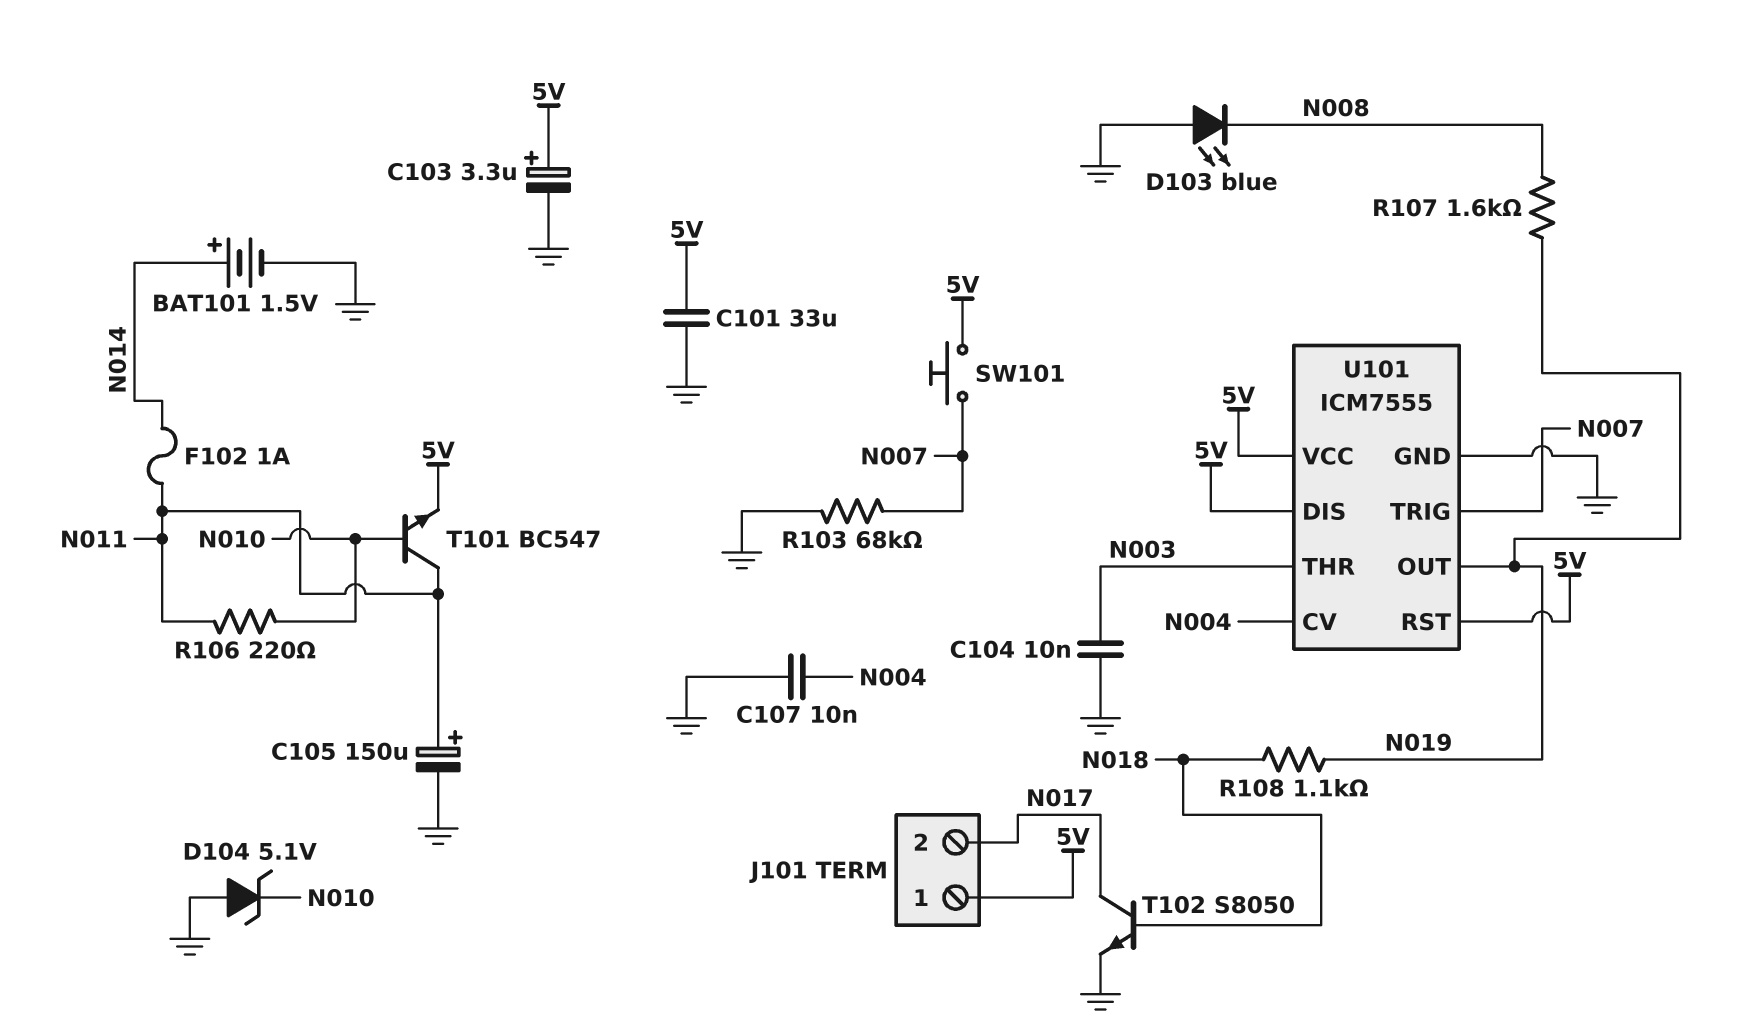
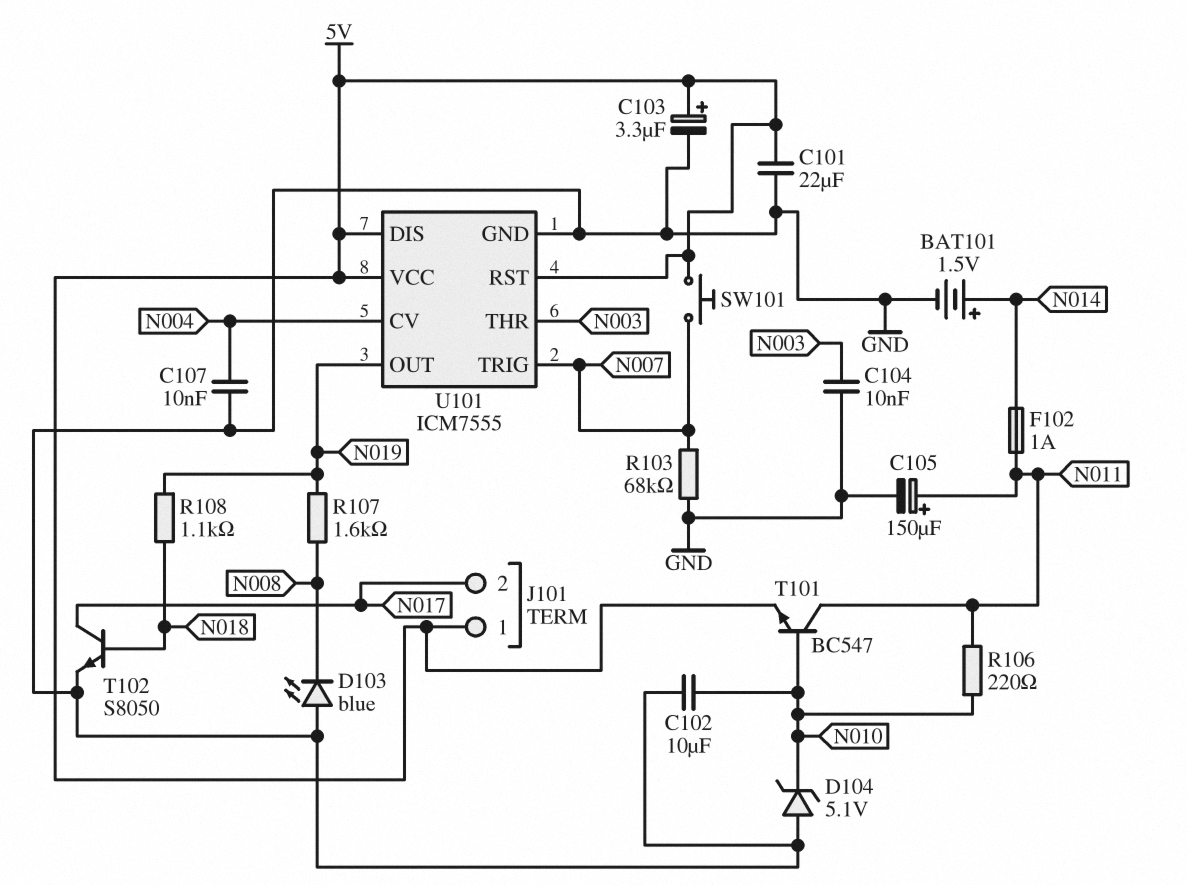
C101: 33uF (5V, GND) -> 22uF (5V, GND)
C102: none -> 10uF (GND, N010)

